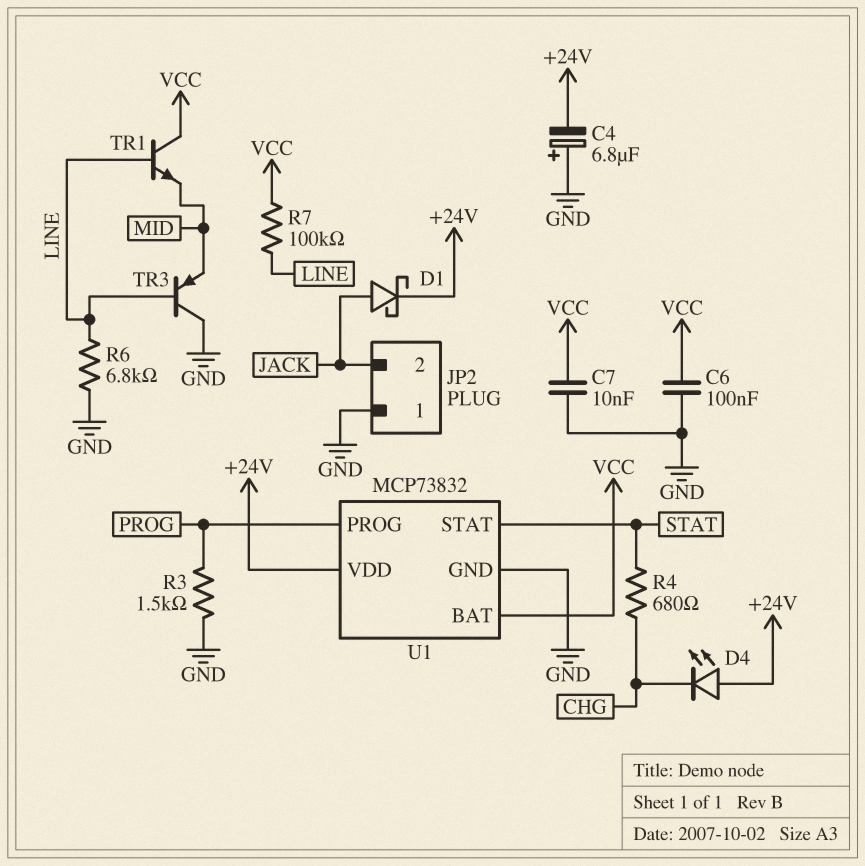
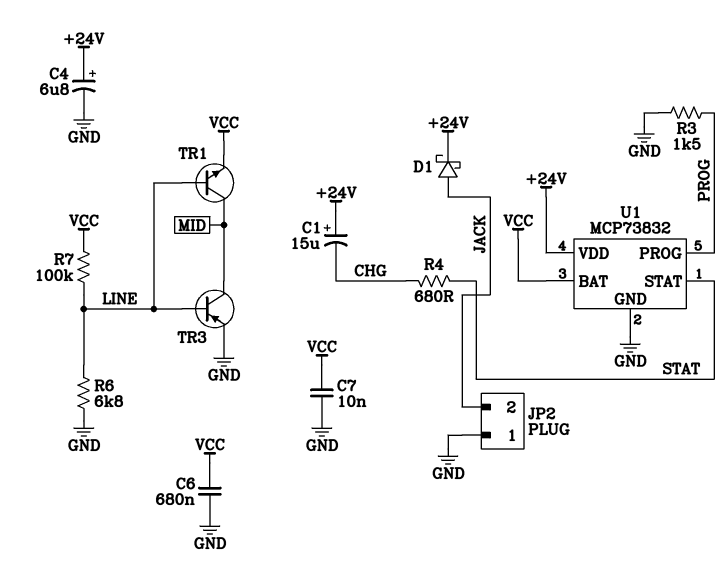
C1: none -> 15uF (plus +24V, minus CHG)
C4: 6.8uF (plus GND, minus +24V) -> 6.8uF (plus +24V, minus GND)
C6: 100nF (GND, VCC) -> 680nF (GND, VCC)
D4: LED (A +24V, K CHG) -> none
TR1: NPN (B LINE, C VCC, E MID) -> NPN (B LINE, C MID, E VCC)
TR3: PNP (B LINE, C GND, E MID) -> PNP (B LINE, C MID, E GND)

